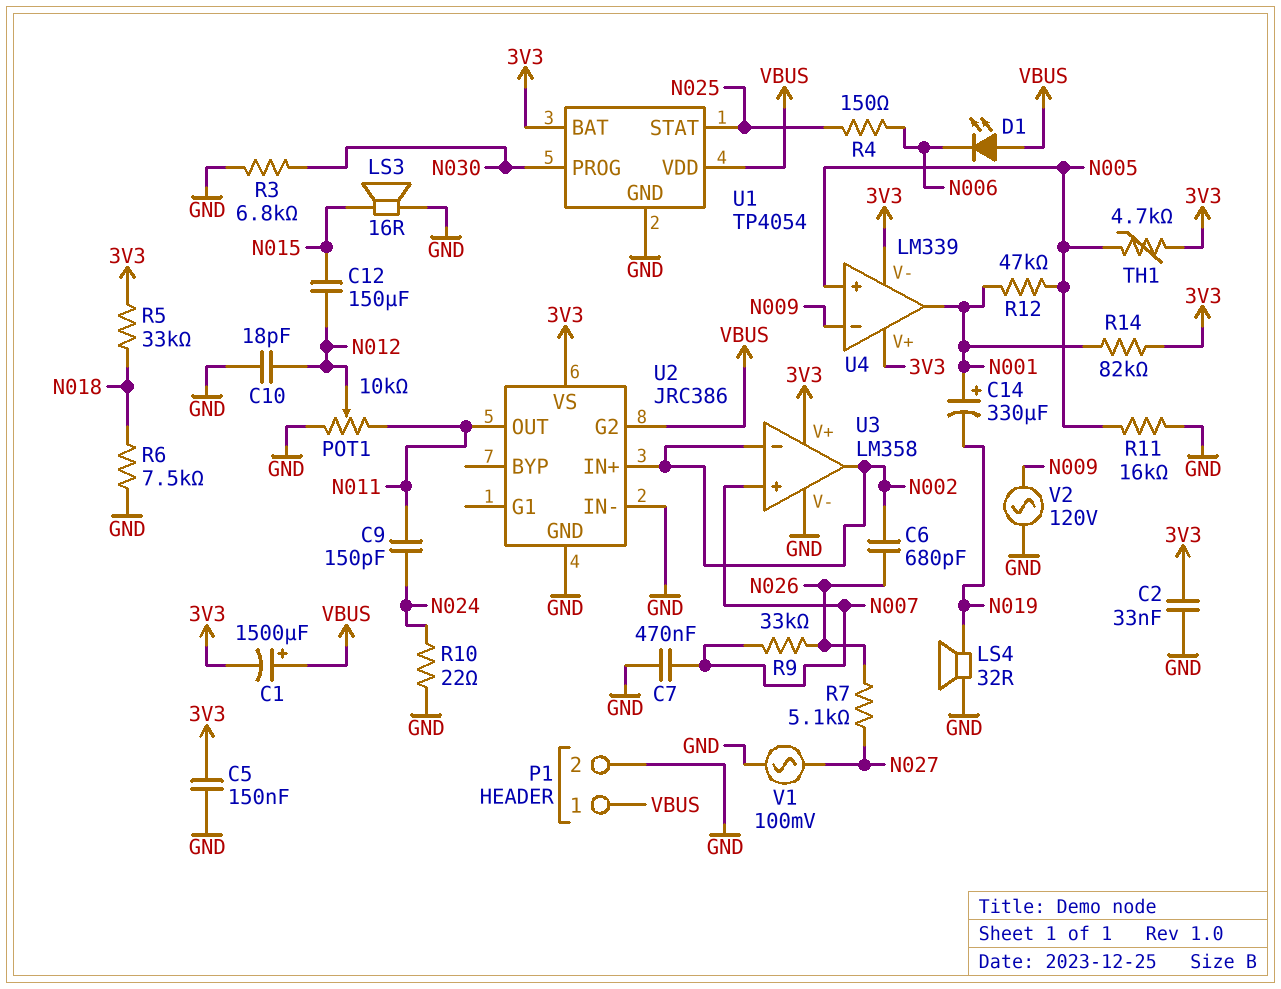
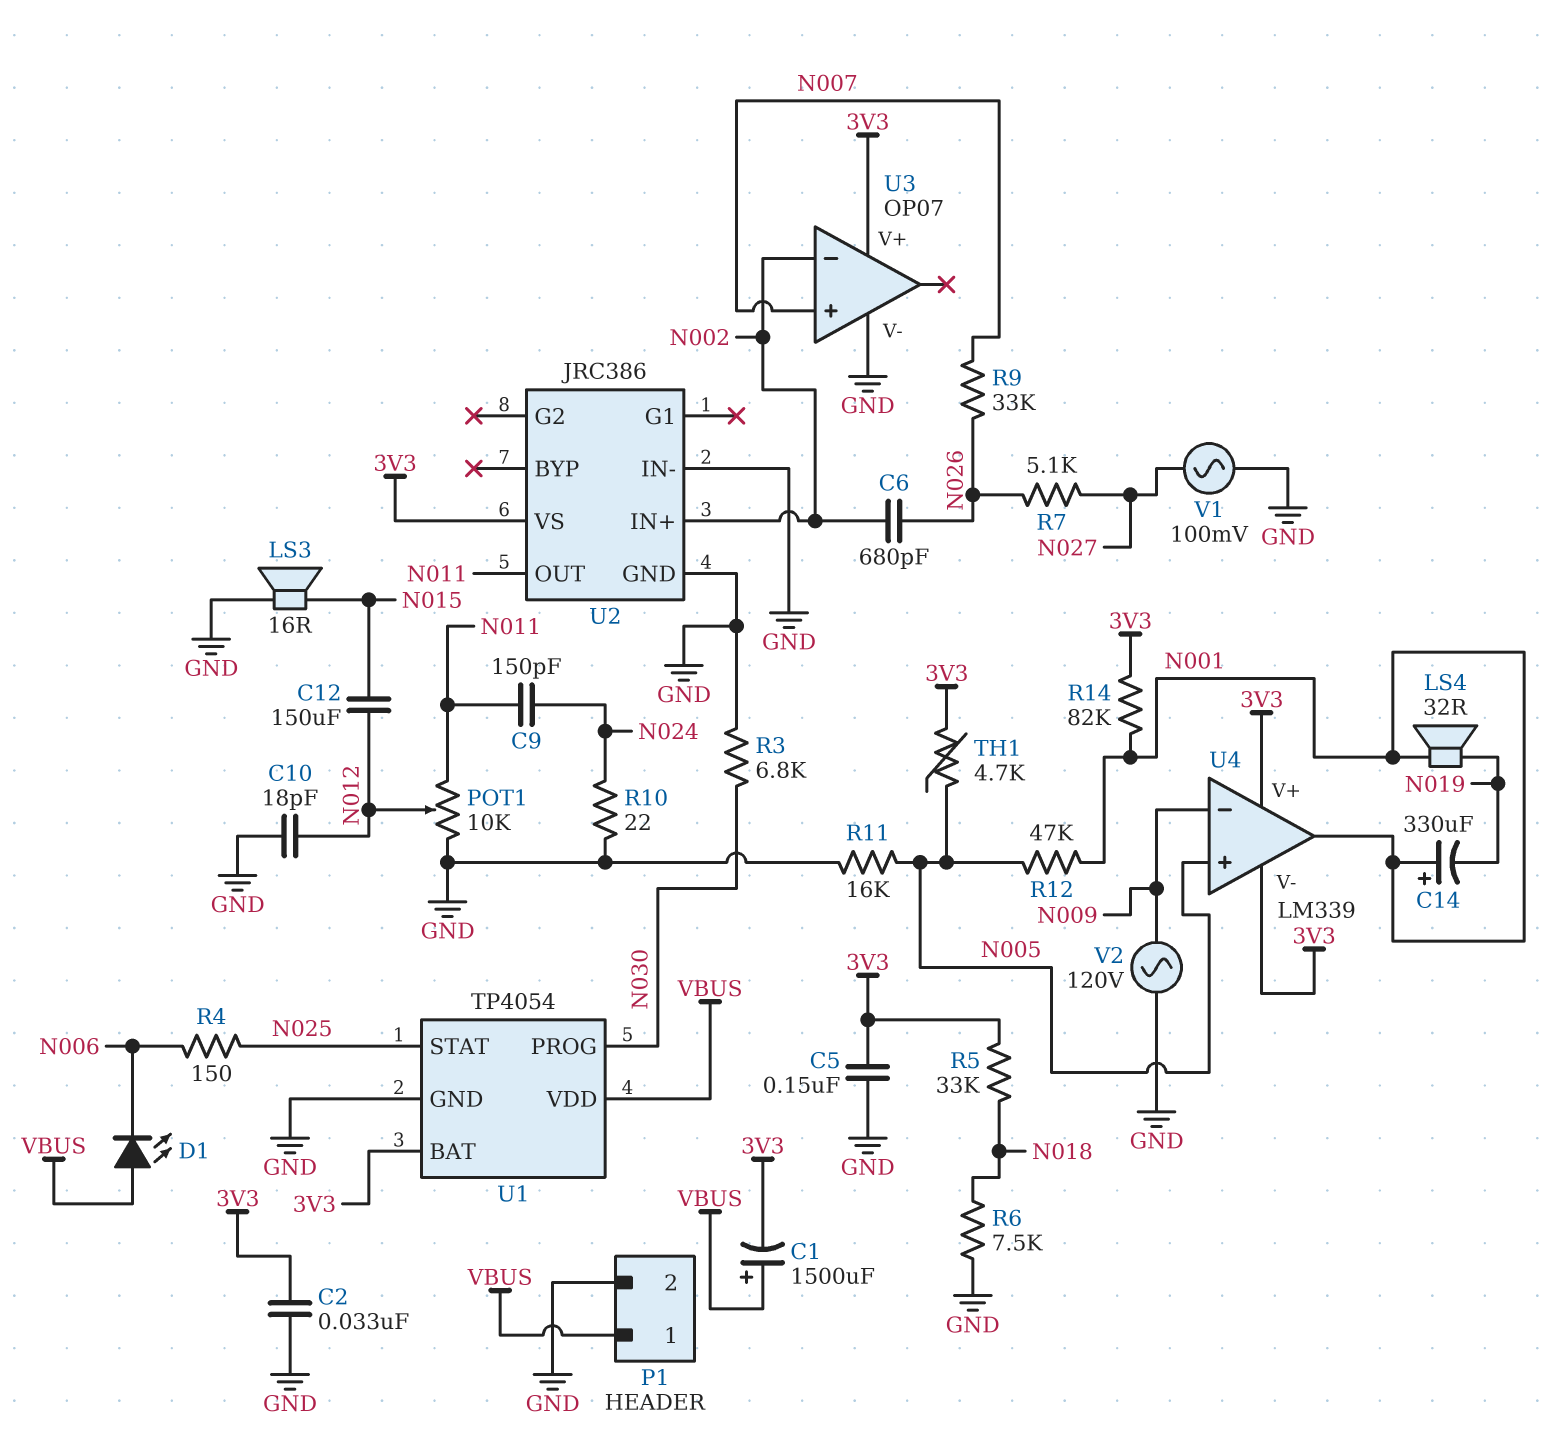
C7: 470nF (GND, N007) -> none
LS4: speaker 32R (GND, N019) -> speaker 32R (N001, N019)
U2 pin G2: VBUS -> none
U3: LM358 -> OP07
U3 pin out: N002 -> none

